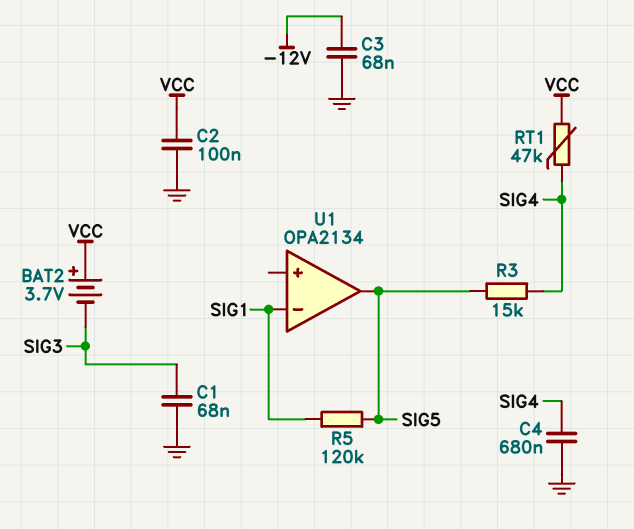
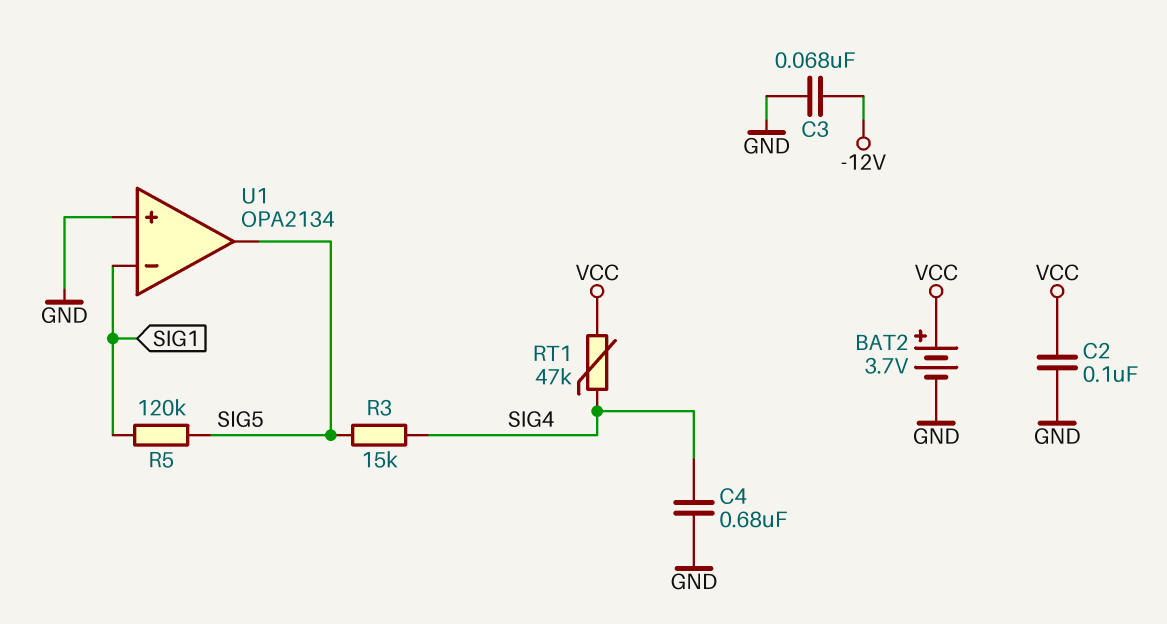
BAT2: 3.7V (plus VCC, minus SIG3) -> 3.7V (plus VCC, minus GND)
C1: 68nF (GND, SIG3) -> none
U1 pin in+: none -> GND

